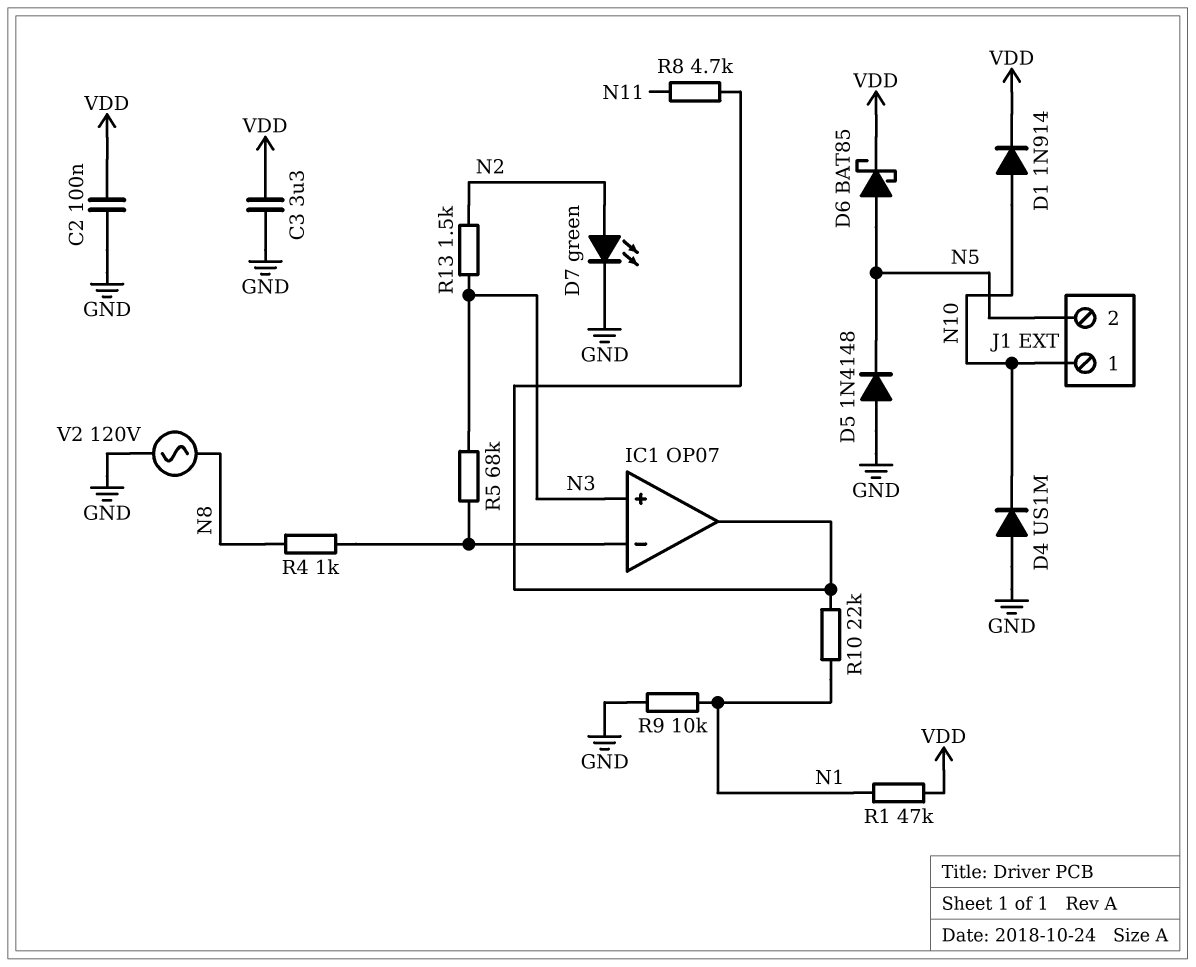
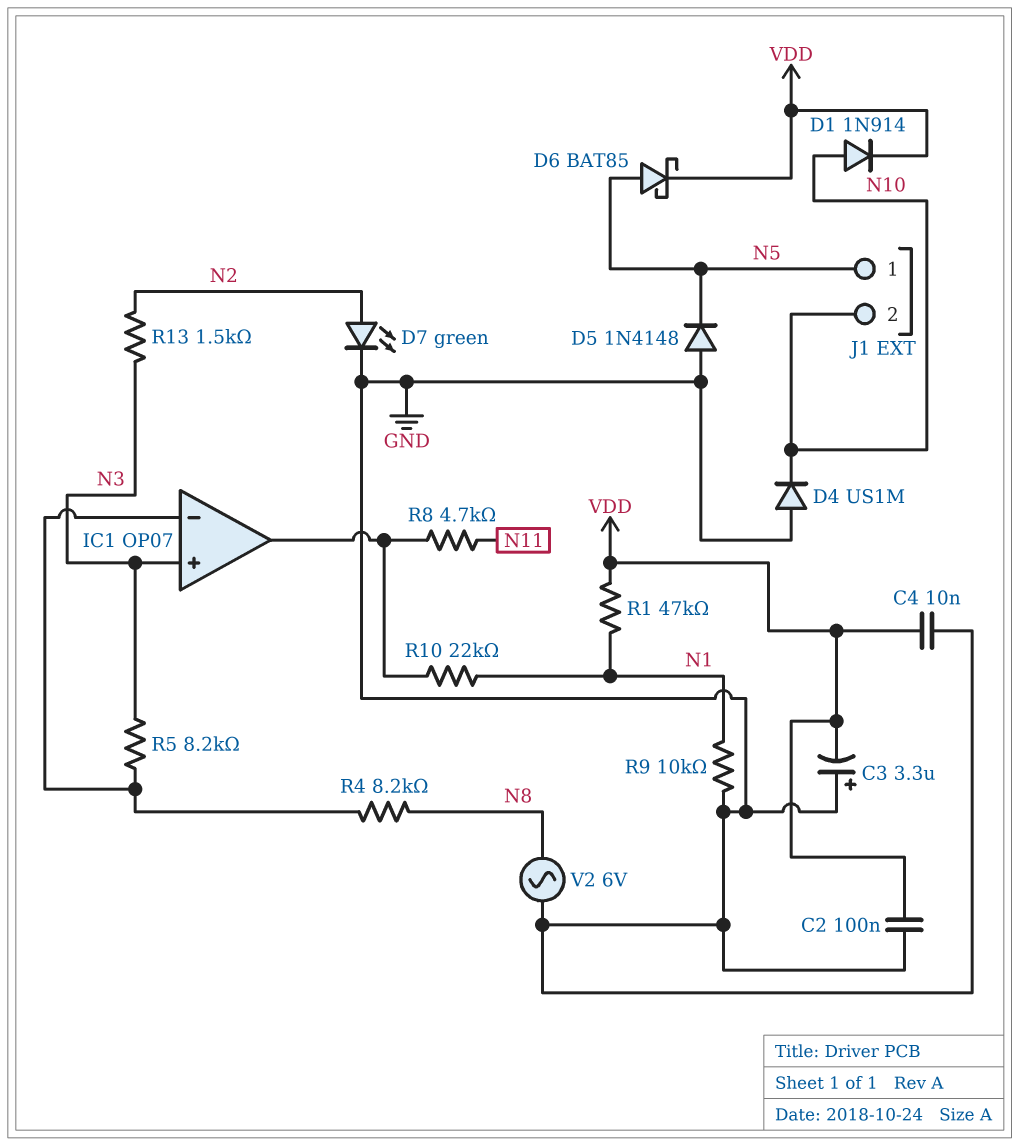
C3: 3.3uF (GND, VDD) -> 3.3uF (plus GND, minus VDD)
C4: none -> 10nF (GND, VDD)
J1 pin 1: N10 -> N5
J1 pin 2: N5 -> N10
R4: 1k (IC1/in-, N8) -> 8.2k (IC1/in-, N8)
R5: 68k (IC1/in-, N3) -> 8.2k (IC1/in-, N3)
V2: AC 120V (GND, N8) -> AC 6V (GND, N8)

